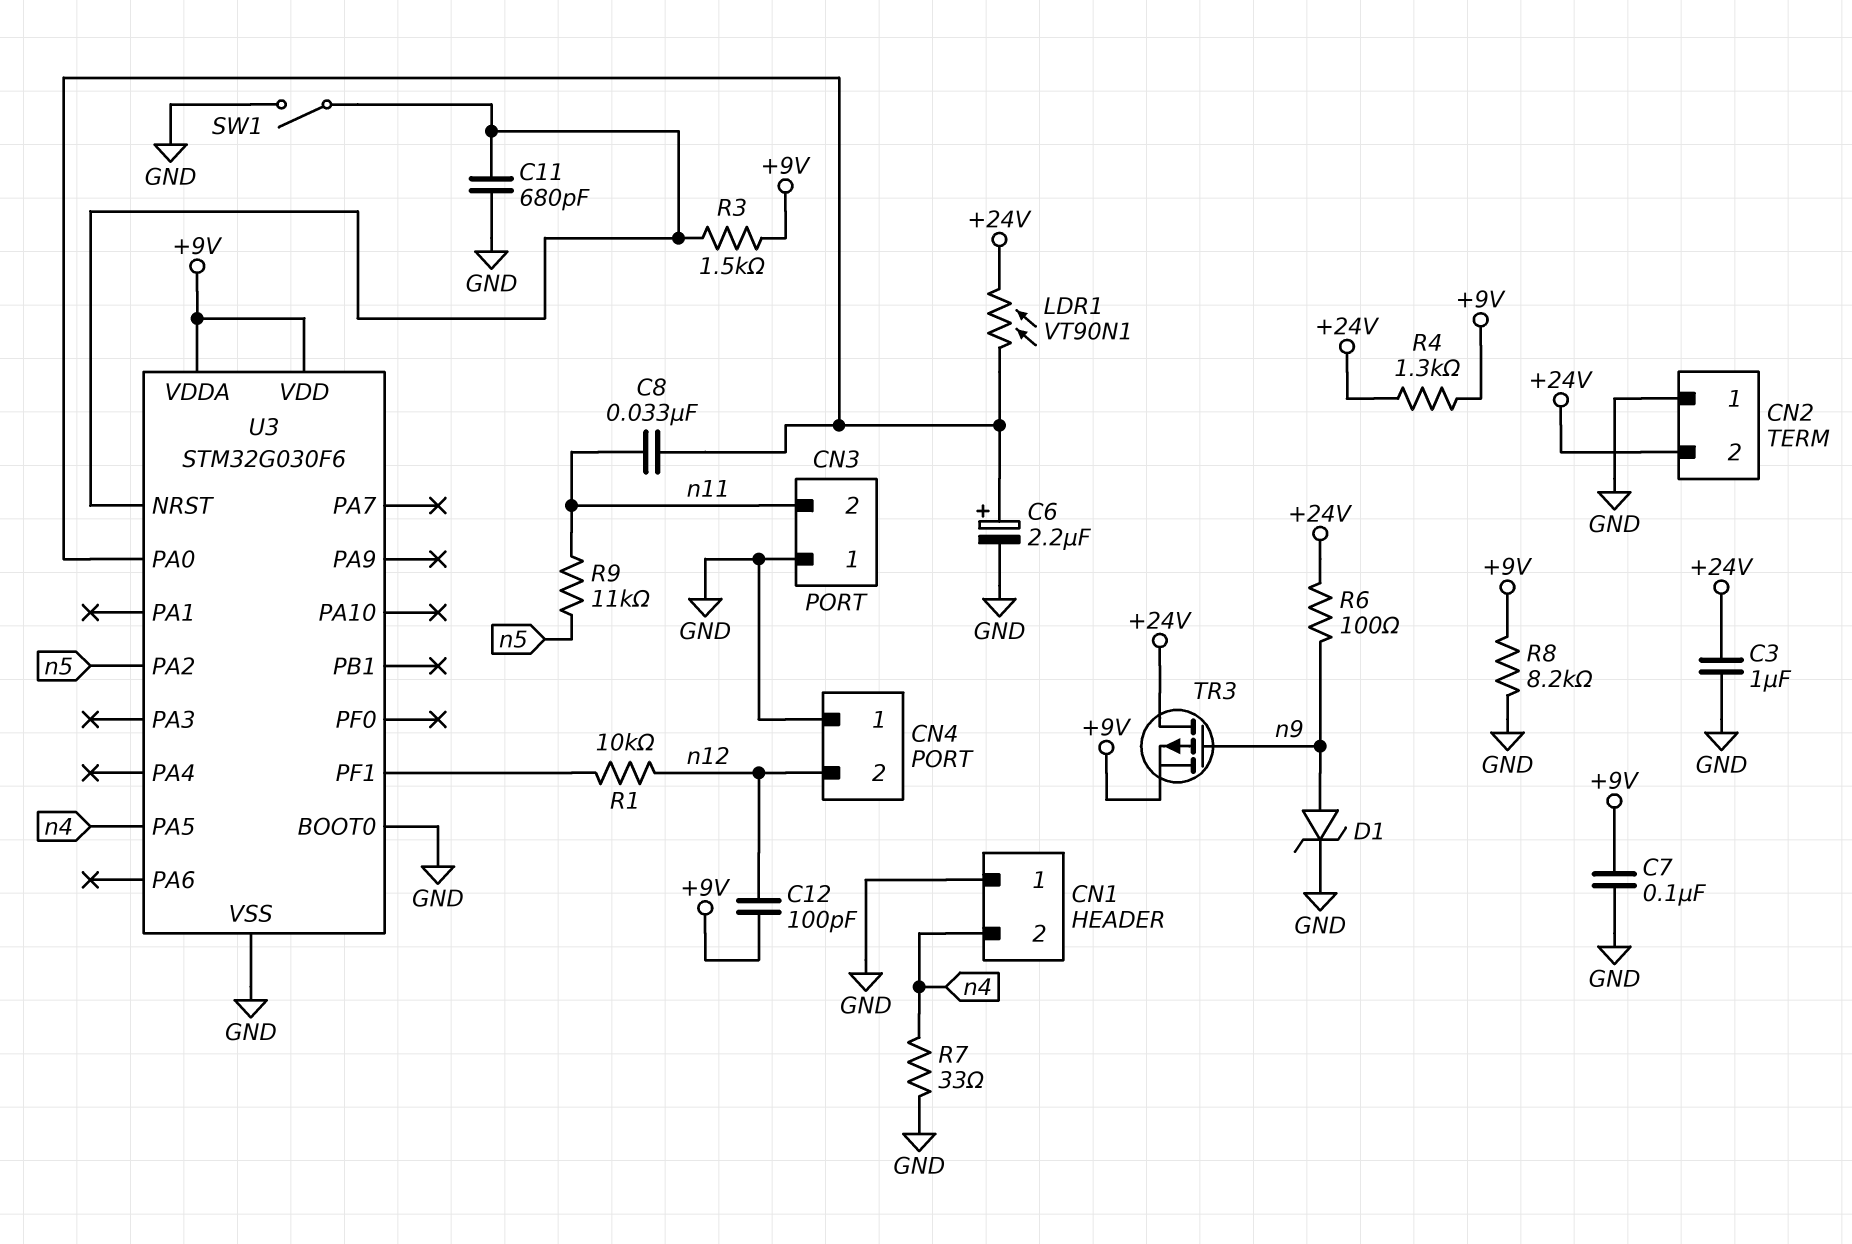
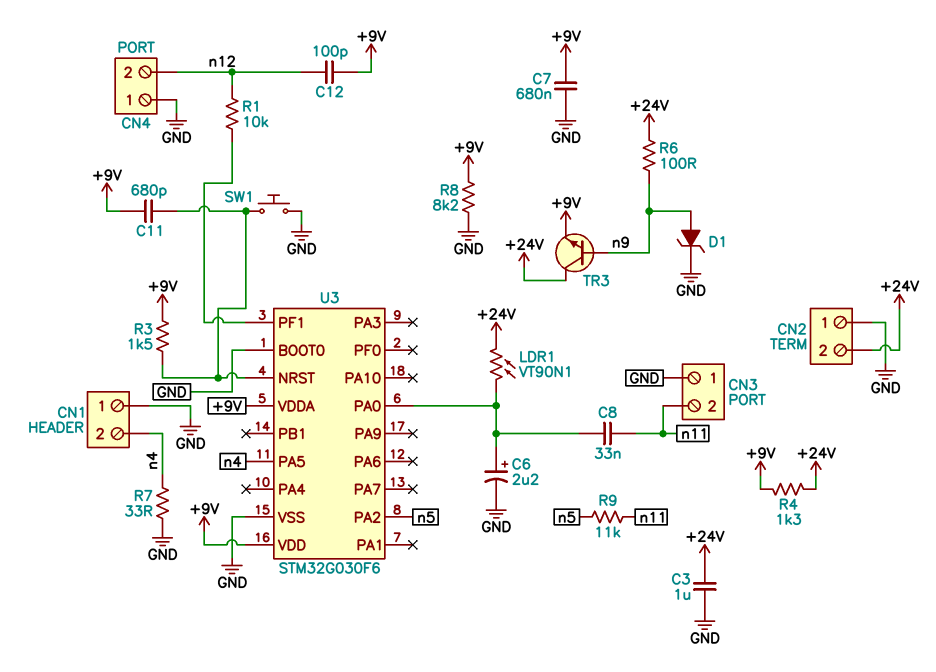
C7: 100nF (+9V, GND) -> 680nF (+9V, GND)
C11: 680pF (GND, U3/NRST) -> 680pF (+9V, U3/NRST)
SW1: switch (GND, U3/NRST) -> button (GND, U3/NRST)
TR3: PMOS (G n9, D +24V, S +9V) -> NPN (B n9, C +24V, E +9V)

